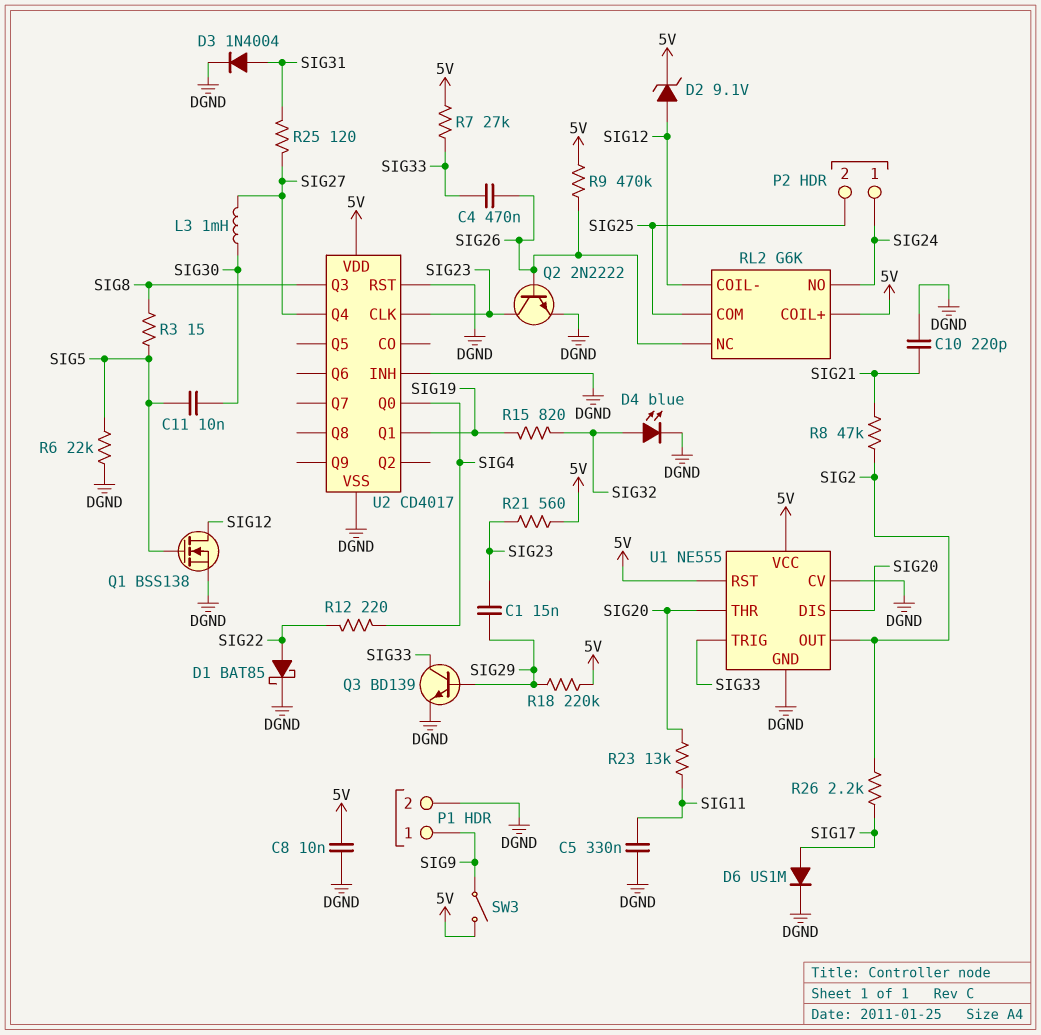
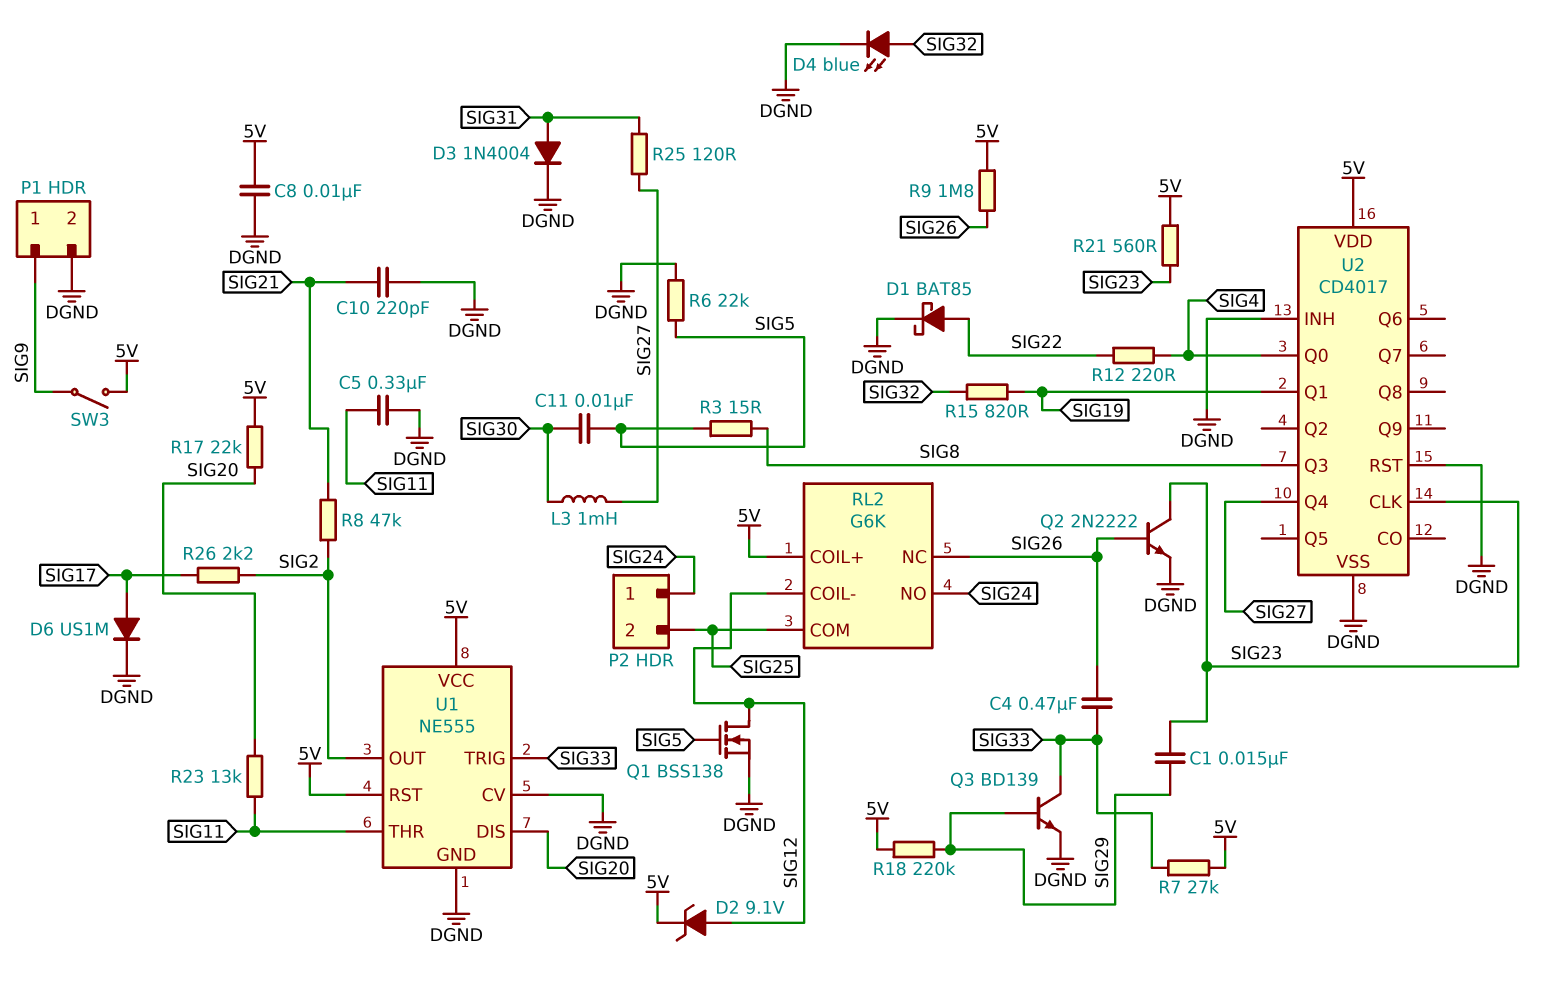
R9: 470k (5V, SIG26) -> 1.8M (5V, SIG26)
R17: none -> 22k (5V, SIG20)
U1 pin THR: SIG20 -> SIG11

